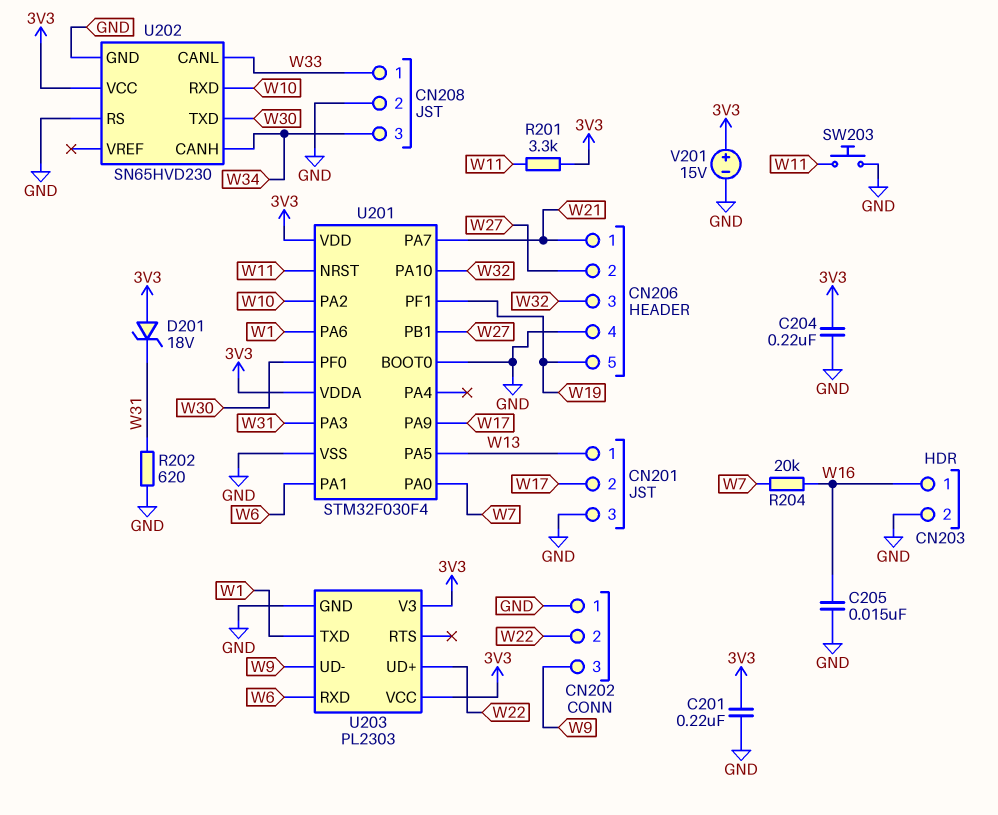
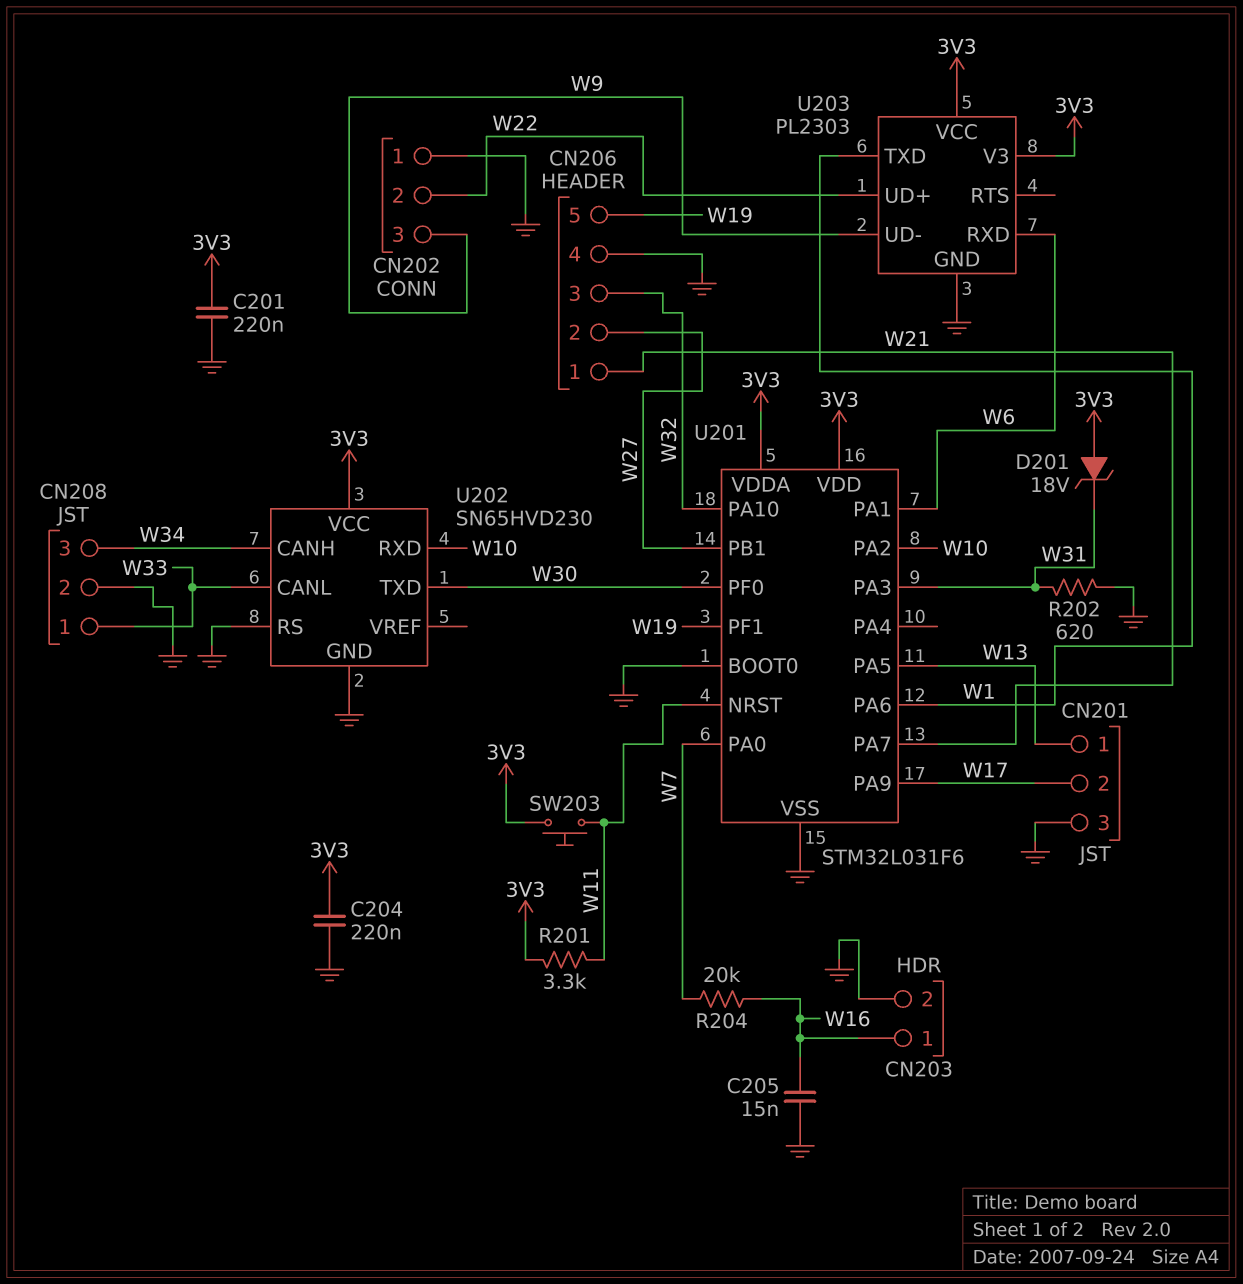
SW203: button (GND, W11) -> button (3V3, W11)
U201: STM32F030F4 -> STM32L031F6
V201: 15V (plus 3V3, minus GND) -> none

